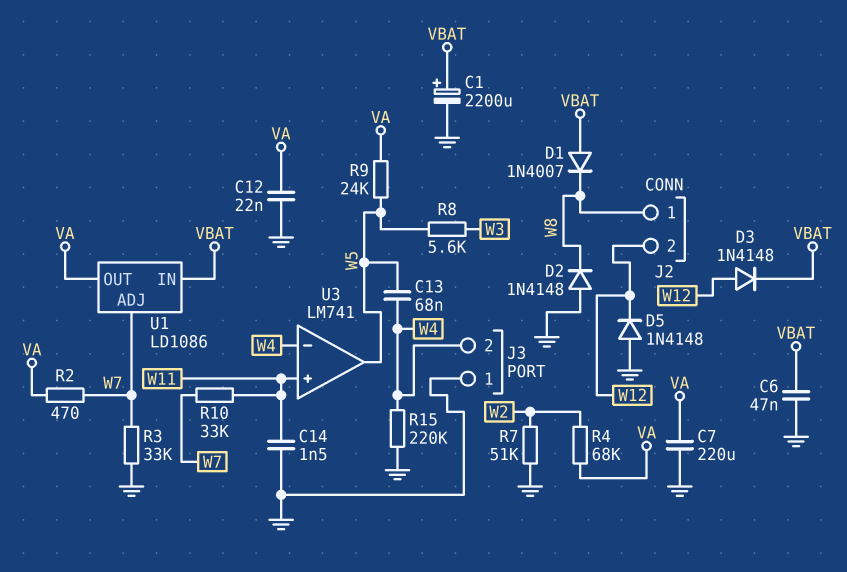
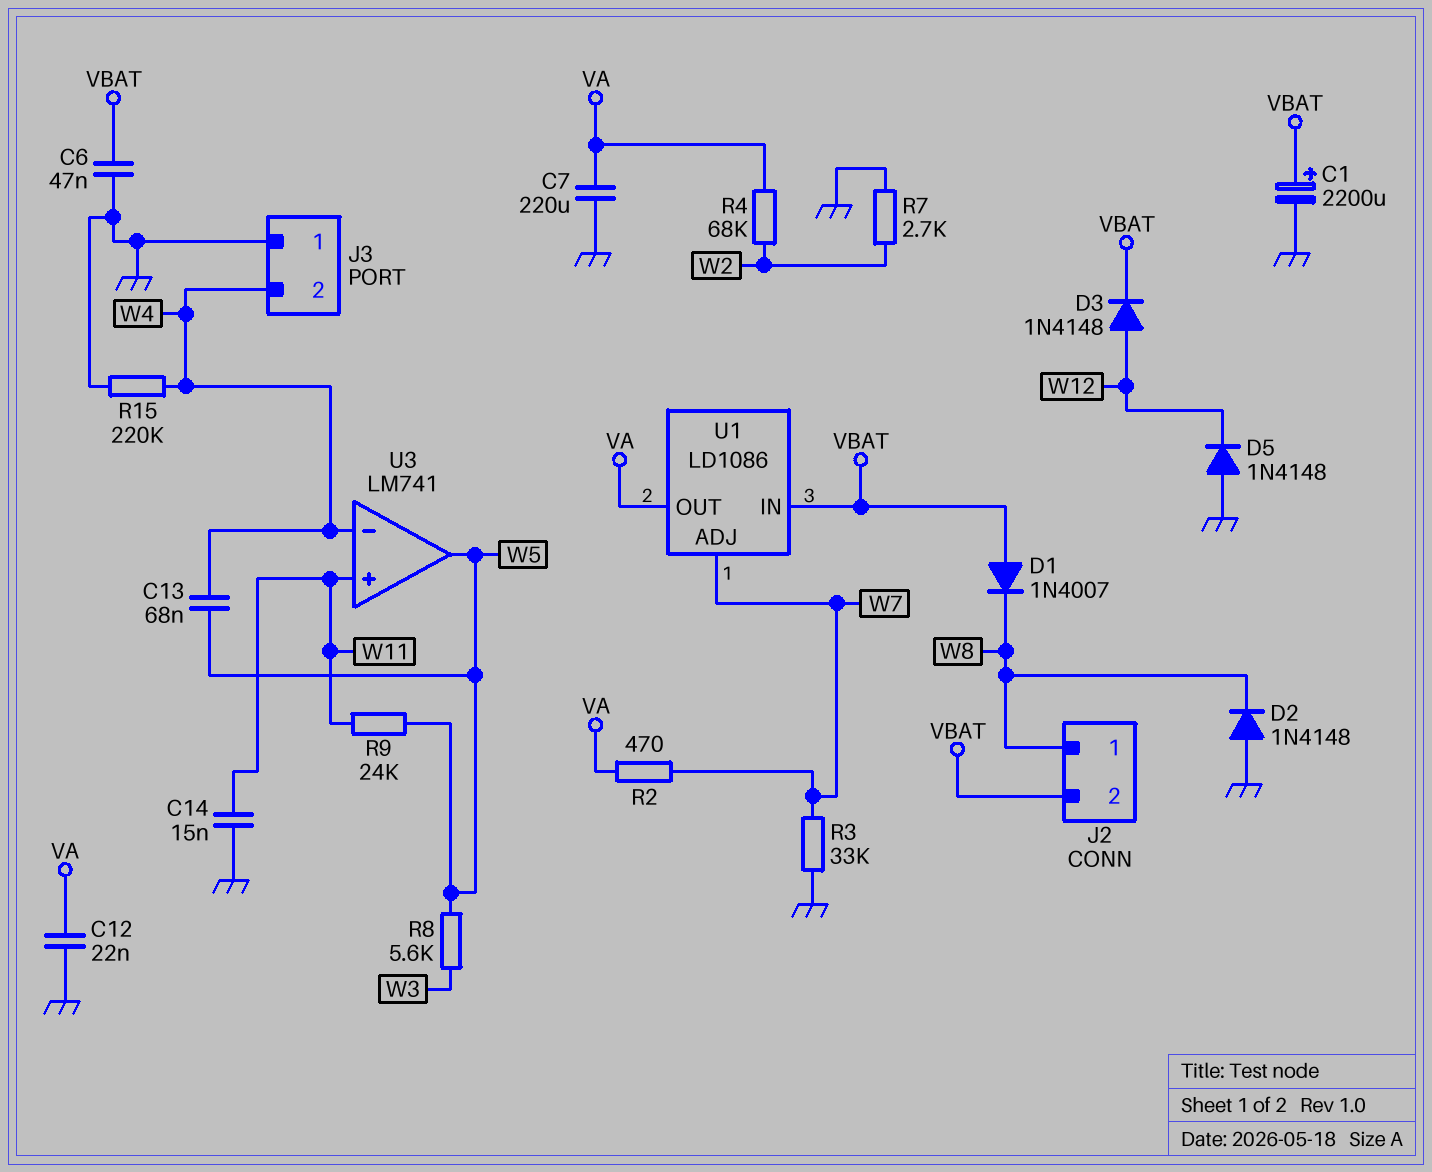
C14: 1.5nF (GND, W11) -> 15nF (GND, W11)
J2 pin 2: W12 -> VBAT
R7: 51k (GND, W2) -> 2.7k (GND, W2)
R9: 24k (VA, W5) -> 24k (W5, W11)
R10: 33k (W7, W11) -> none

